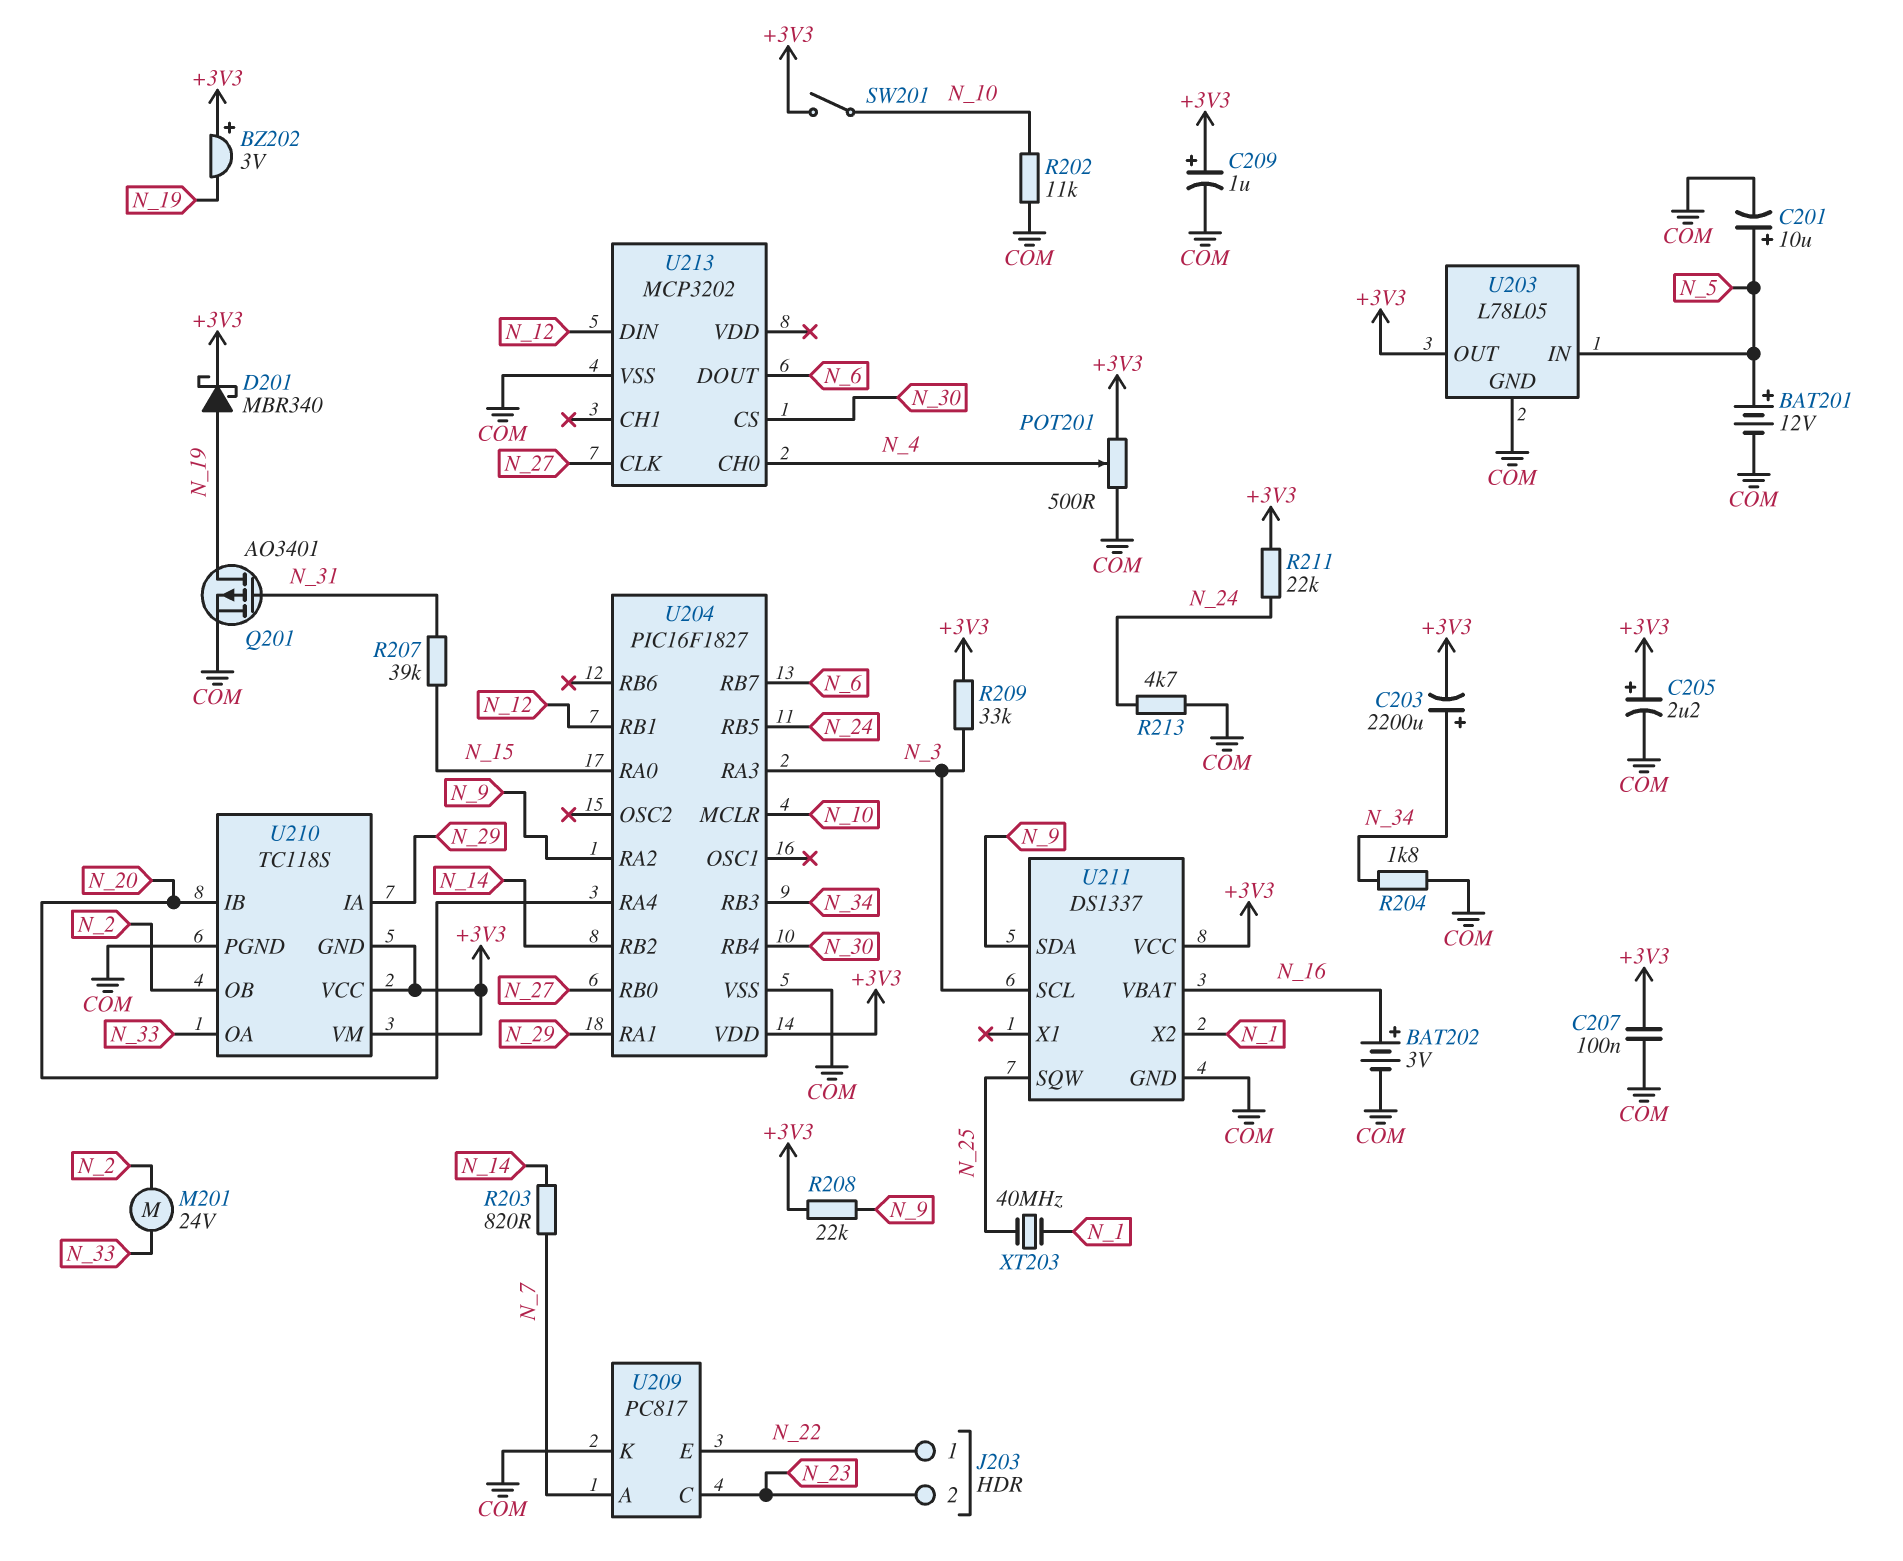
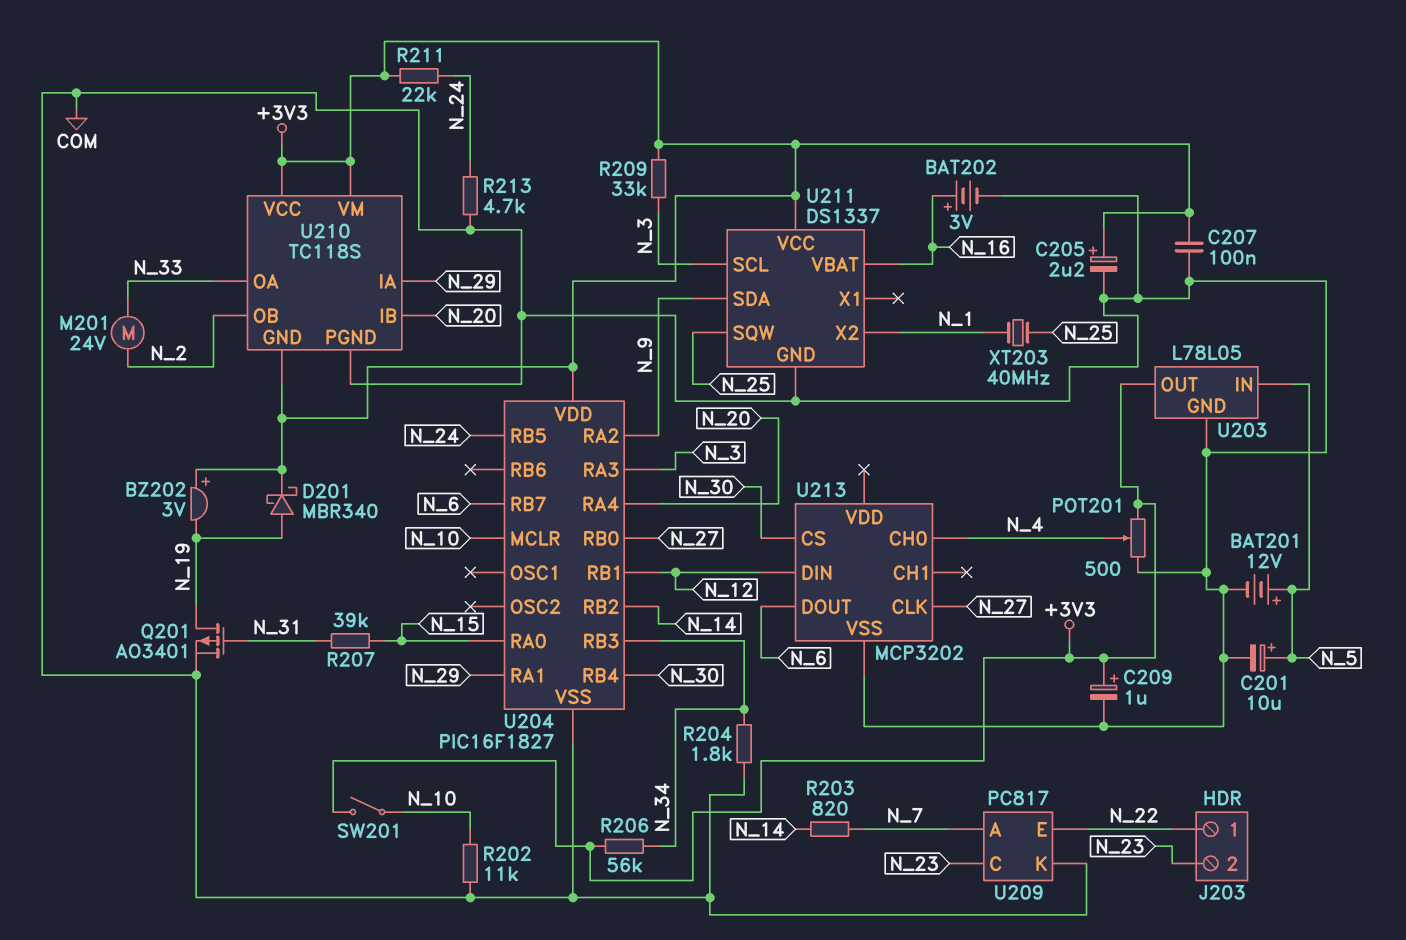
C203: 2200uF (plus N_34, minus +3V3) -> none
R206: none -> 56k (+3V3, N_34)
R208: 22k (+3V3, N_9) -> none

